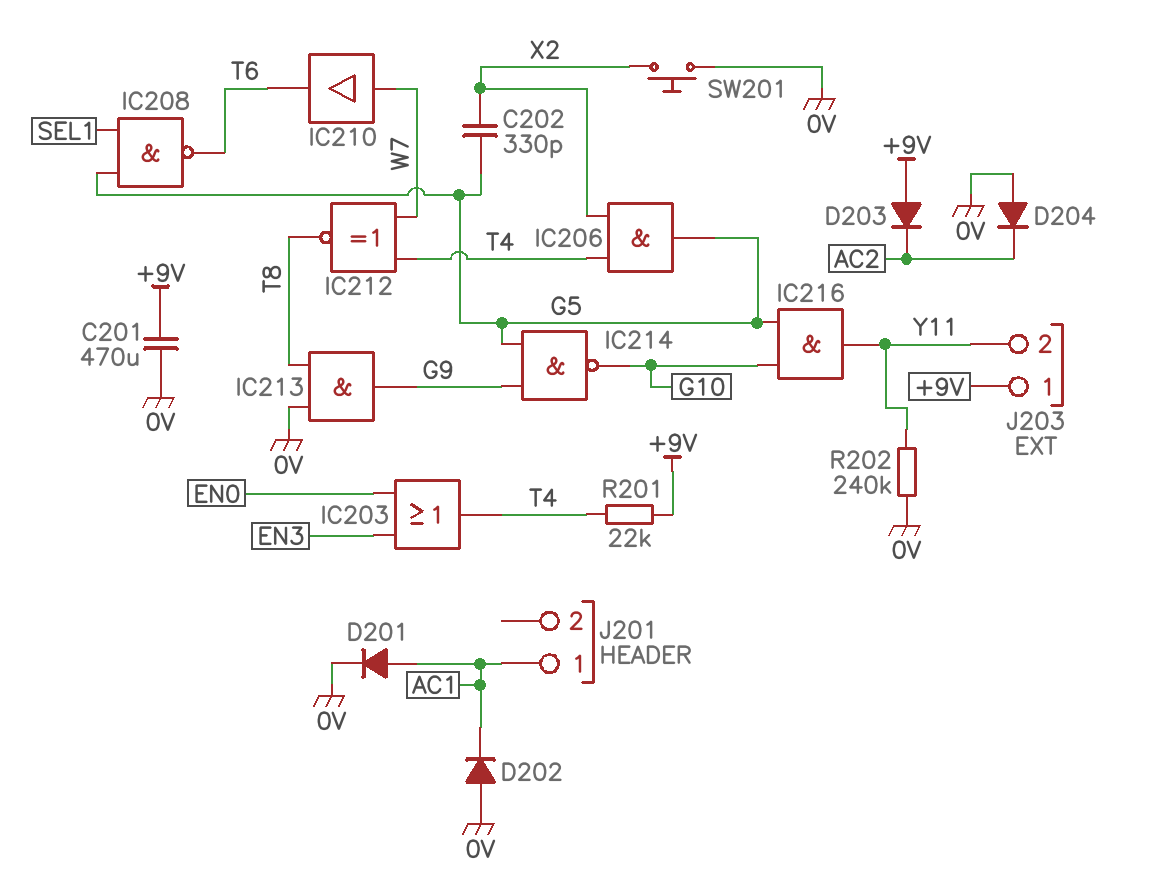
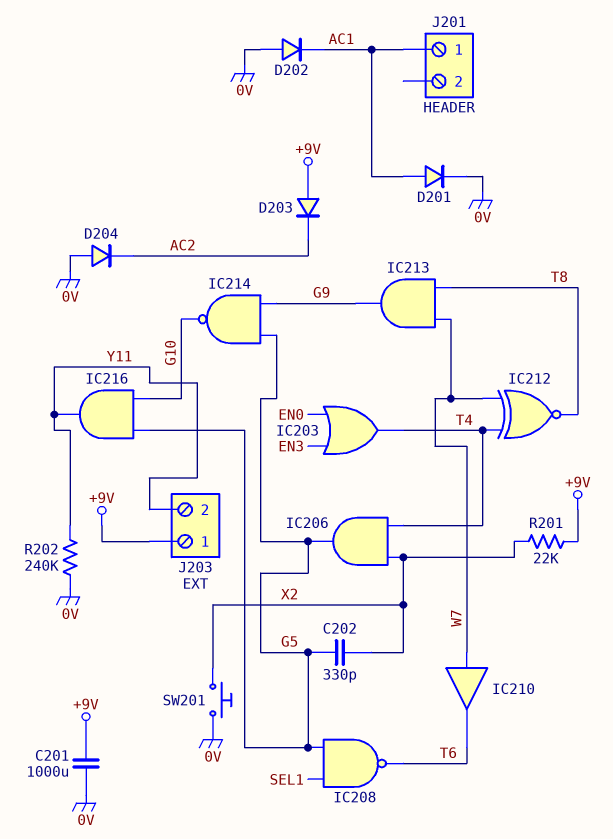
C201: 470uF (+9V, 0V) -> 1000uF (+9V, 0V)
IC213: AND (in 0V, in T8, out G9) -> AND (in T8, in W7, out G9)
R201: 22k (+9V, T4) -> 22k (+9V, X2)

